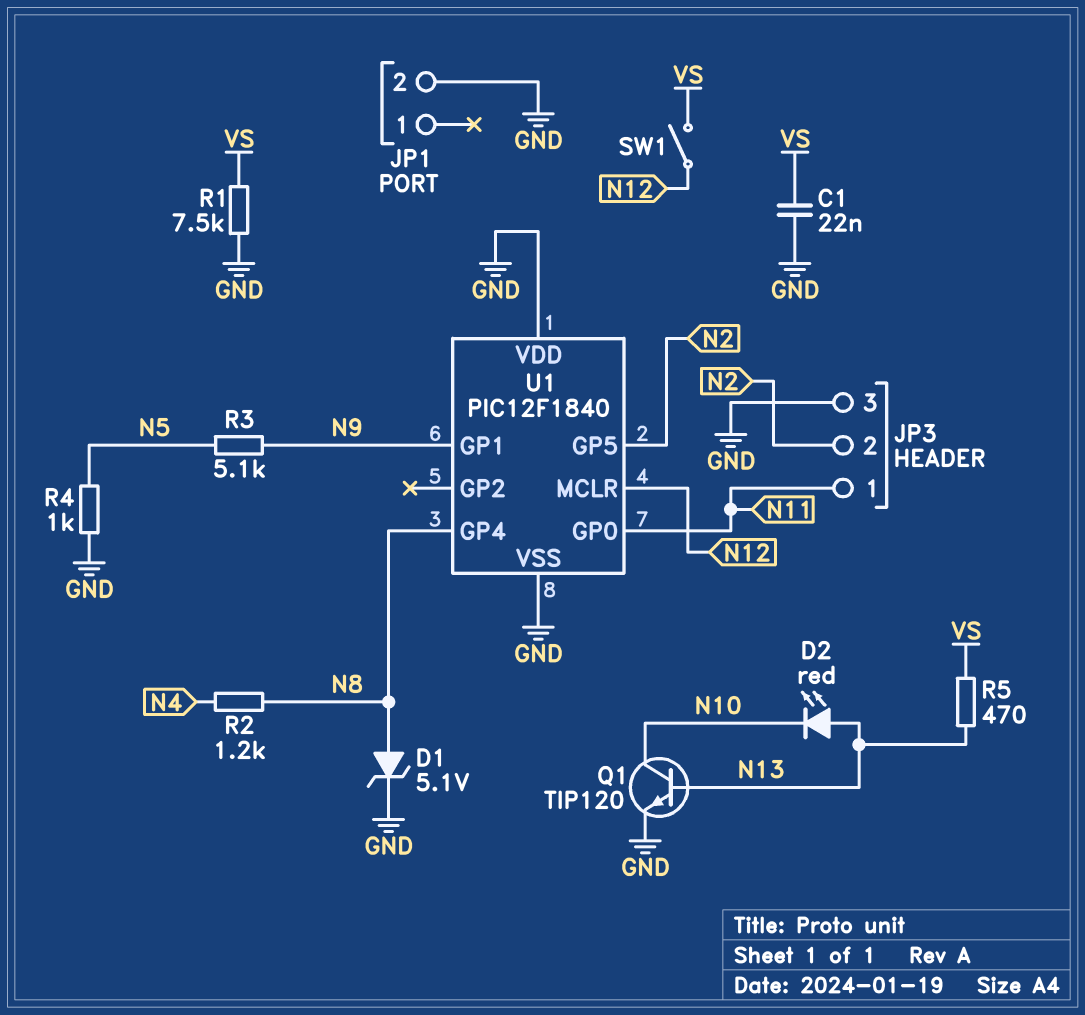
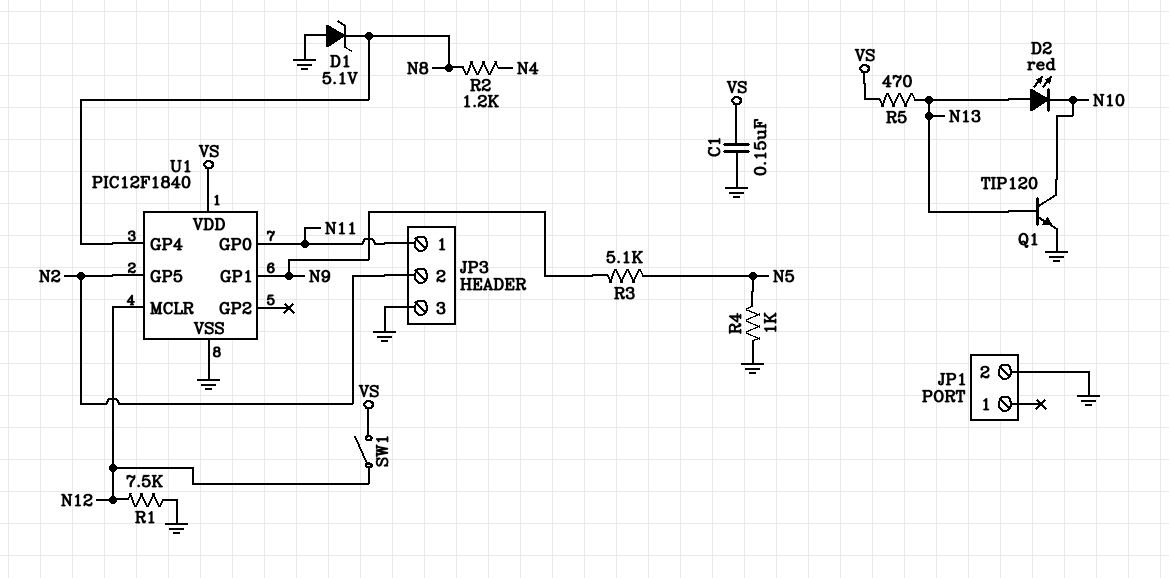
C1: 22nF (GND, VS) -> 150nF (GND, VS)
D1: zener 5.1V (A N8, K GND) -> zener 5.1V (A GND, K N8)
R1: 7.5k (GND, VS) -> 7.5k (GND, N12)
U1 pin VDD: GND -> VS

